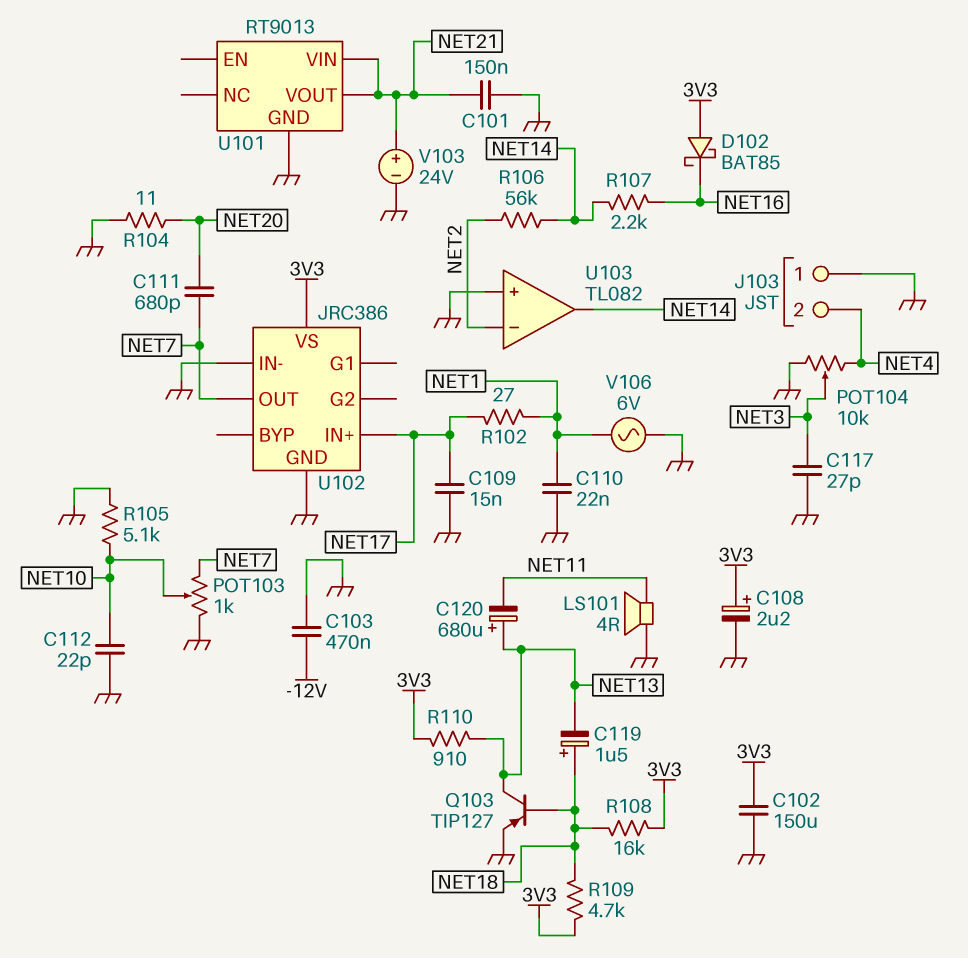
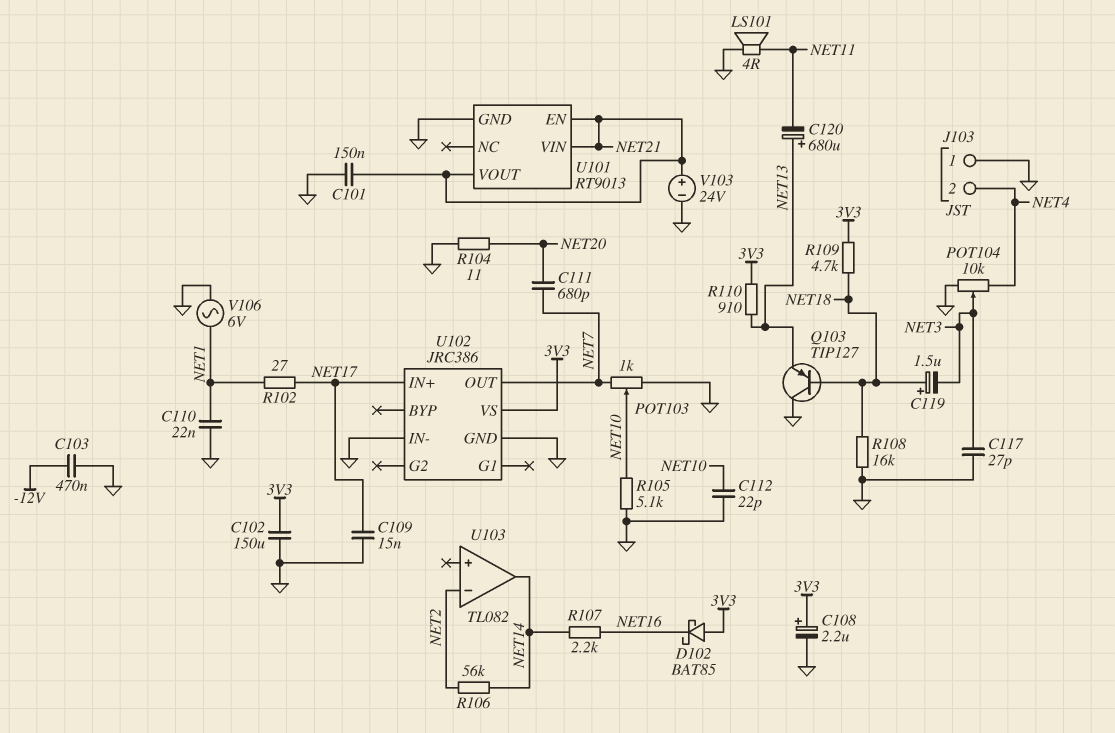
C119: 1.5uF (plus NET18, minus NET13) -> 1.5uF (plus NET18, minus NET3)
Q103: PNP TIP127 (B NET18, C NET13, E GND) -> PNP TIP127 (B NET18, C GND, E NET13)
R108: 16k (3V3, NET18) -> 16k (GND, NET18)
U101 pin EN: none -> NET21
U103 pin in+: GND -> none

